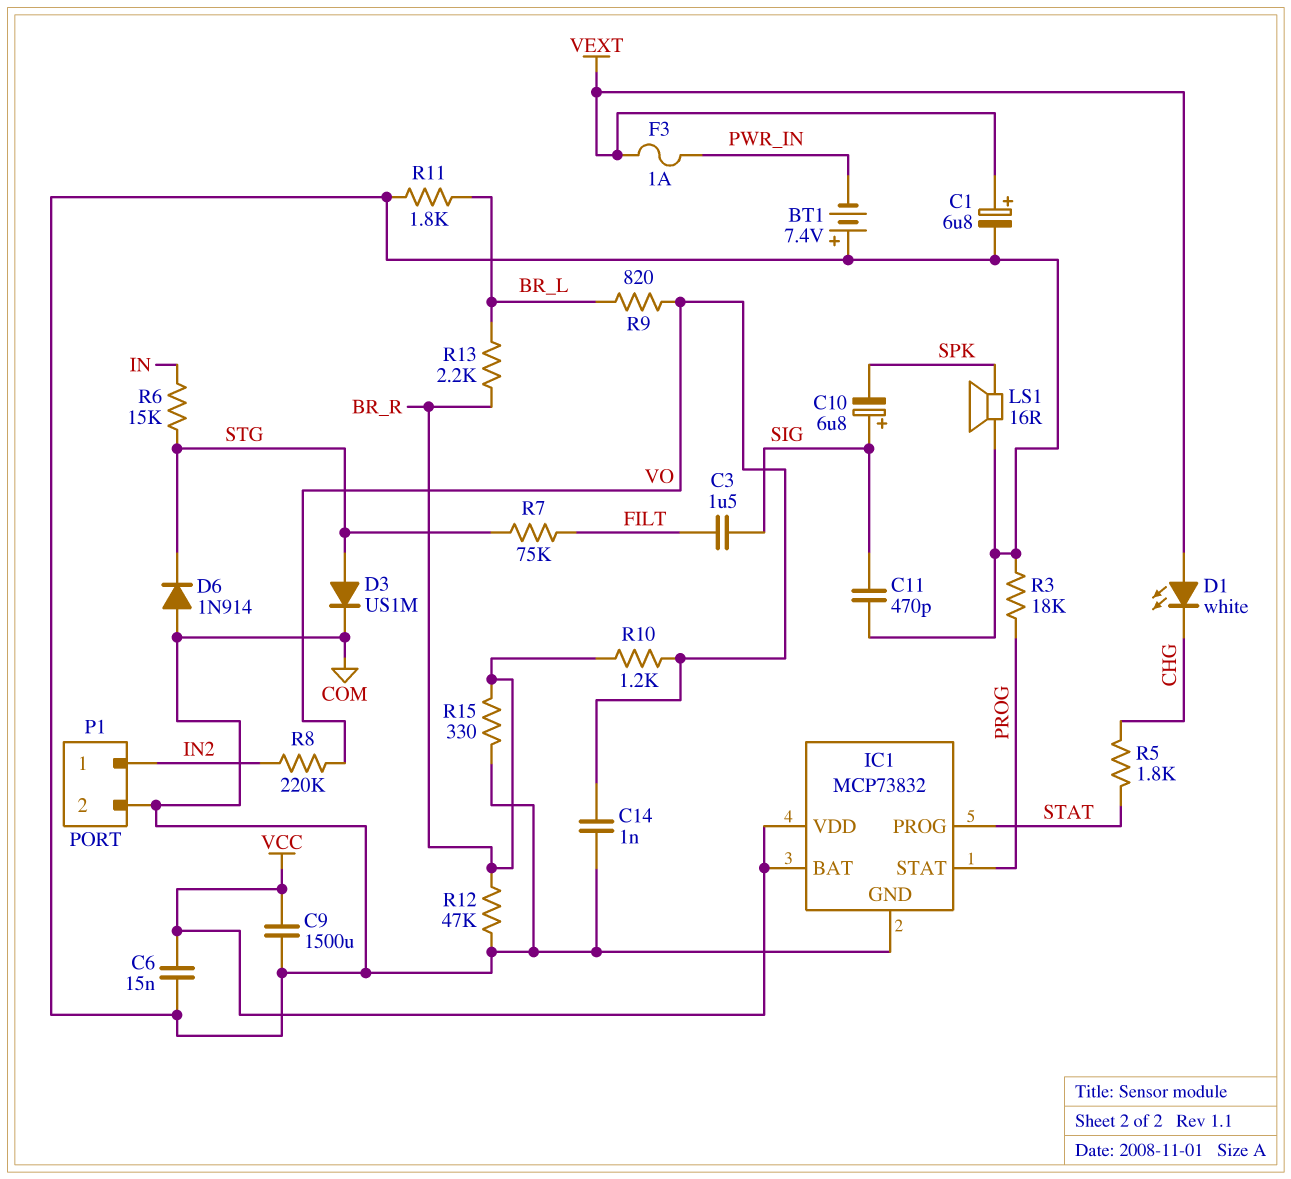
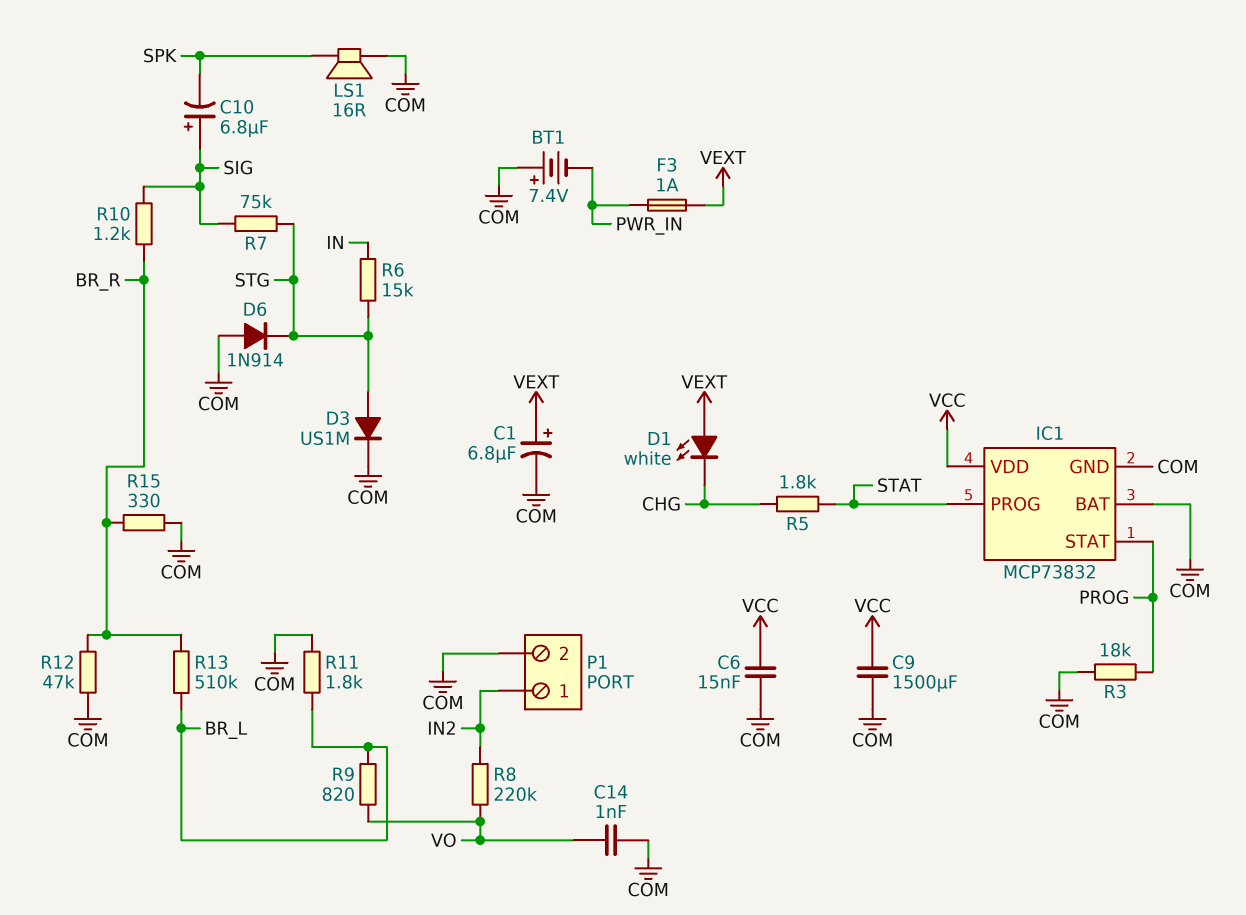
C3: 1.5uF (FILT, SIG) -> none
C11: 470pF (COM, SIG) -> none
IC1 pin BAT: VCC -> COM
R7: 75k (FILT, STG) -> 75k (SIG, STG)
R10: 1.2k (BR_R, VO) -> 1.2k (BR_R, SIG)
R13: 2.2k (BR_L, BR_R) -> 510k (BR_L, BR_R)

